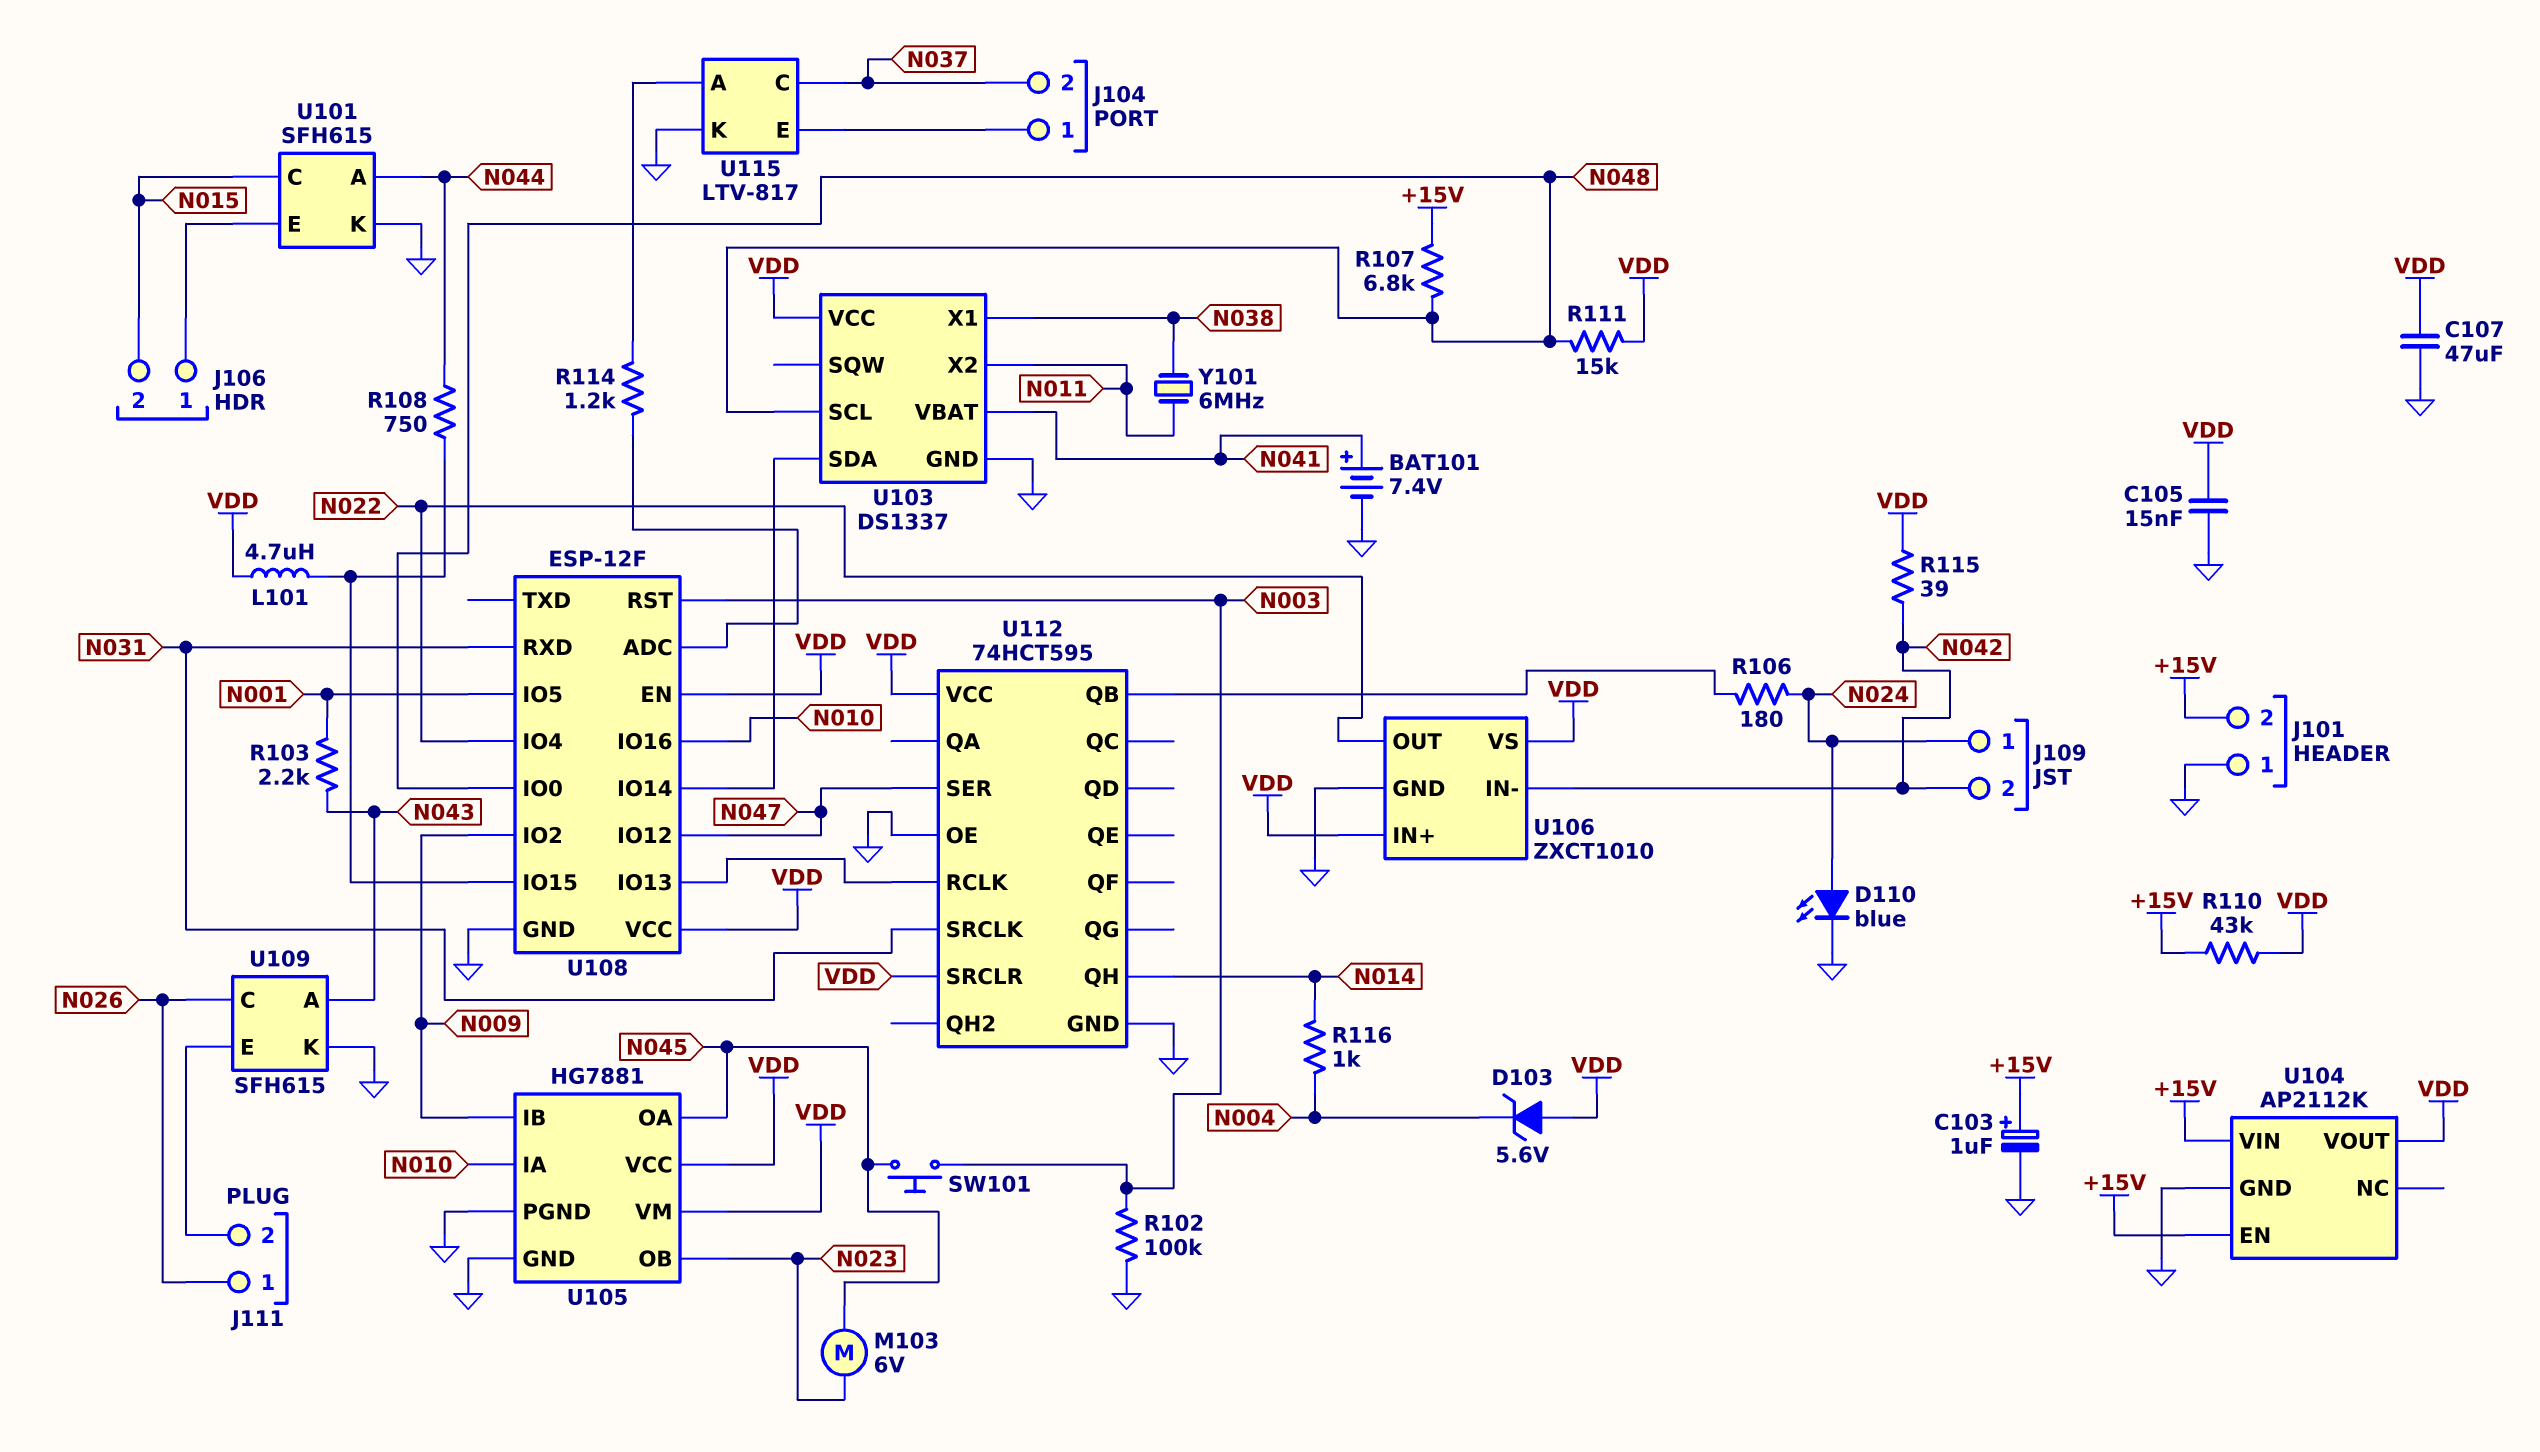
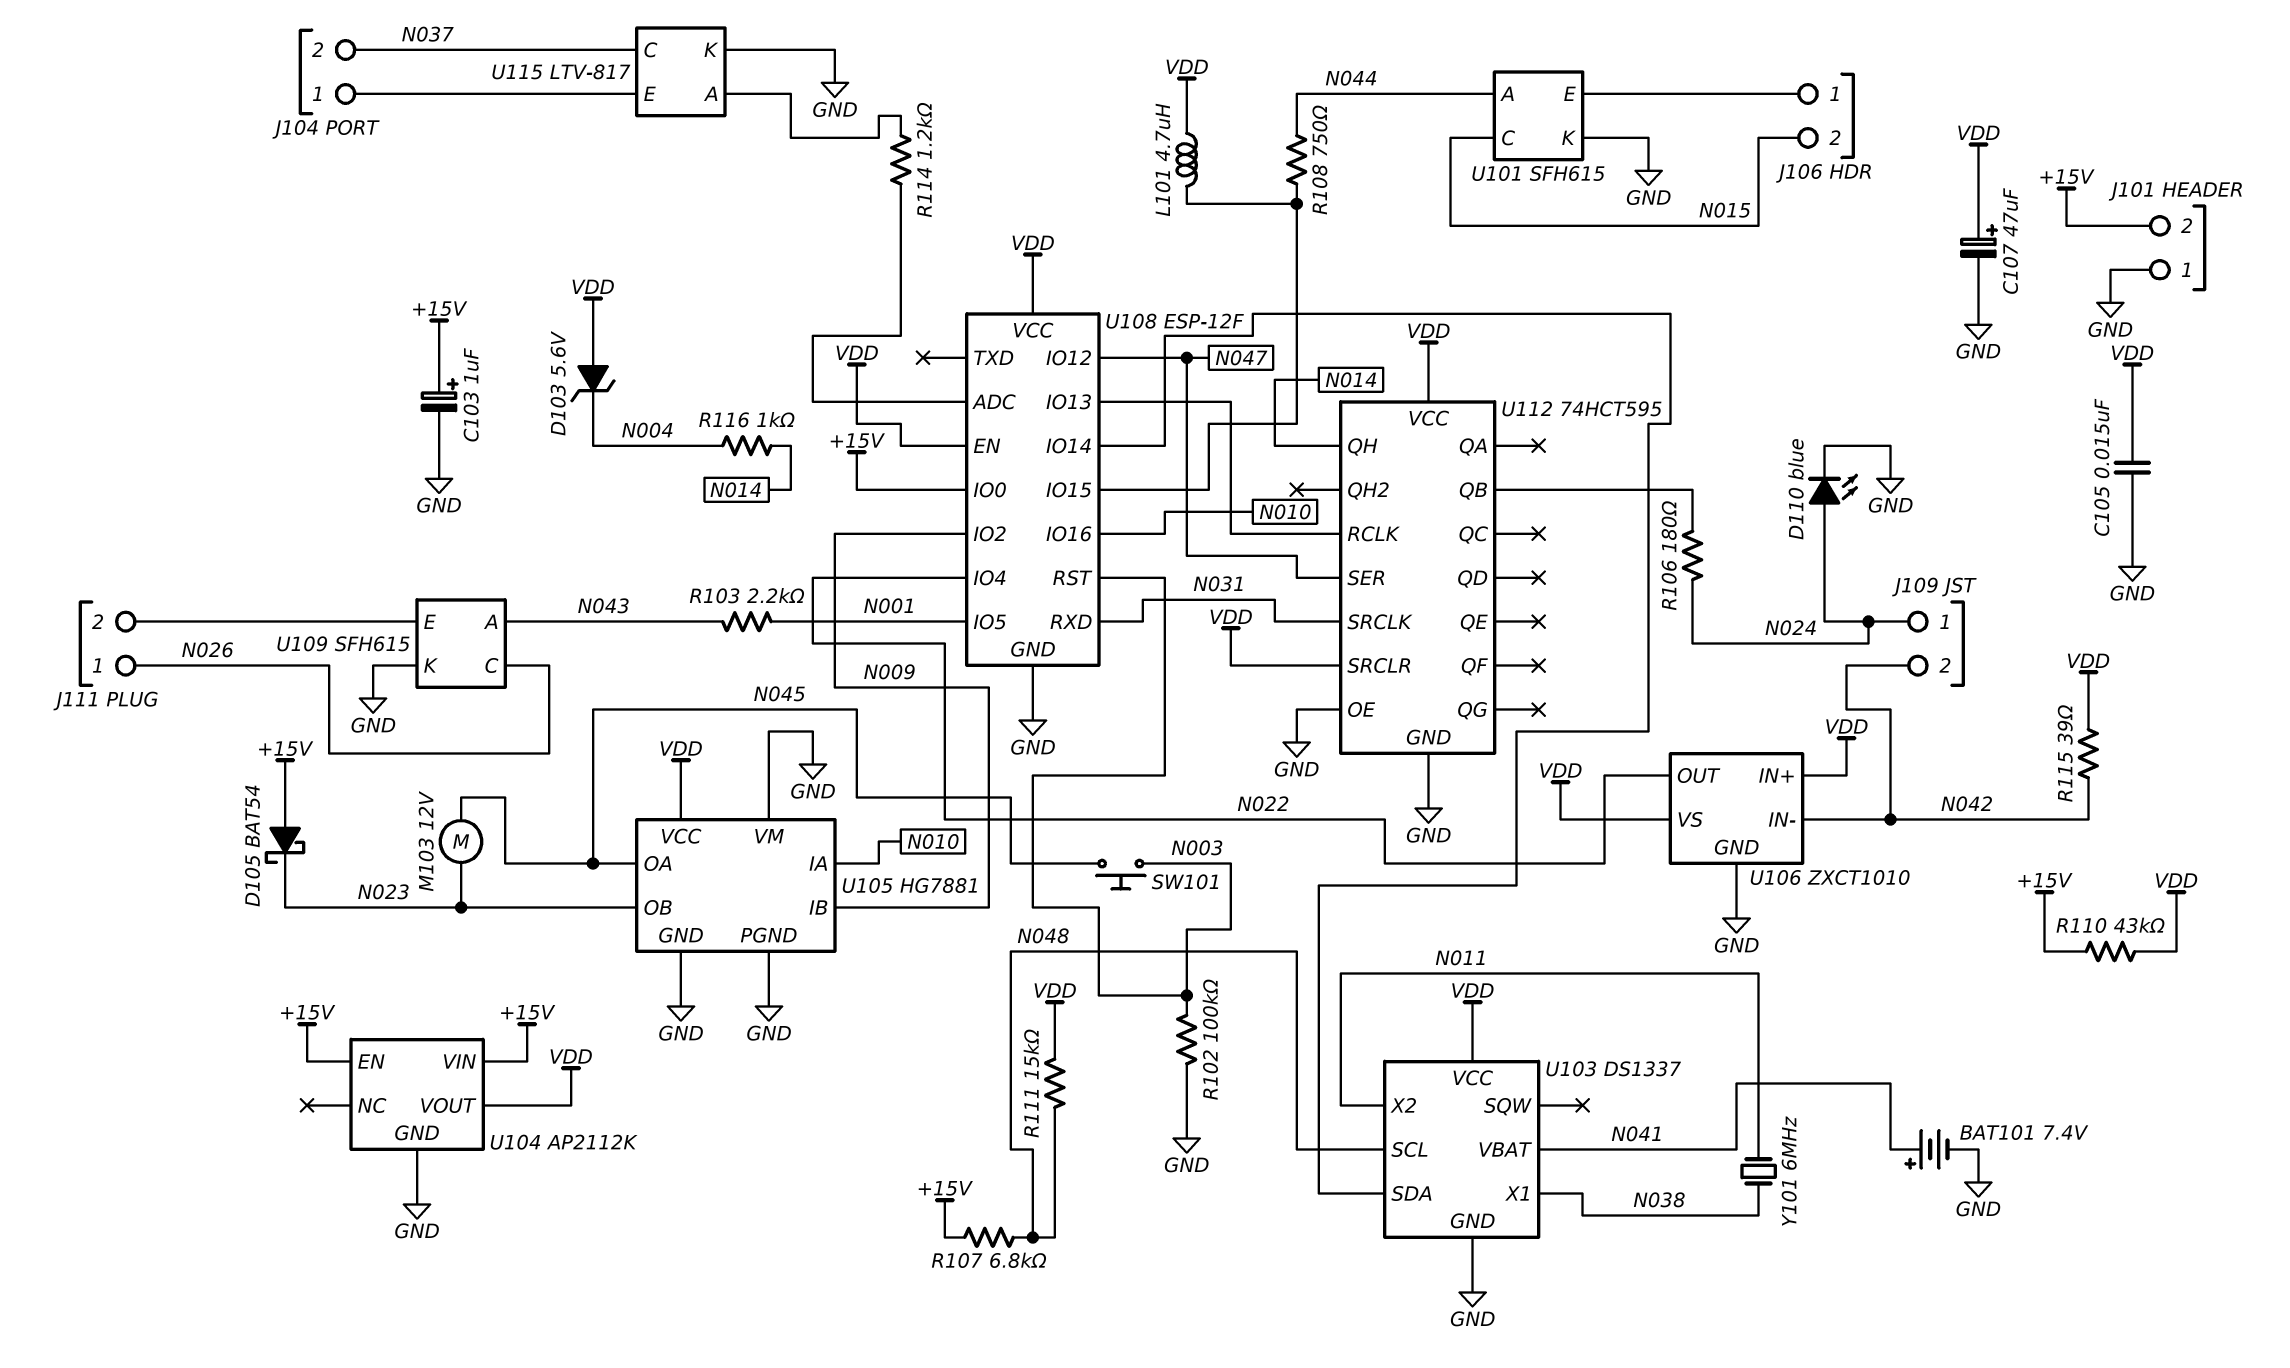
C107: 47uF (GND, VDD) -> 47uF (plus VDD, minus GND)
D105: none -> schottky BAT54 (A +15V, K N023)
M103: motor 6V (N023, N045) -> motor 12V (N023, N045)
U105 pin VM: VDD -> GND
U108 pin IO0: N048 -> +15V

